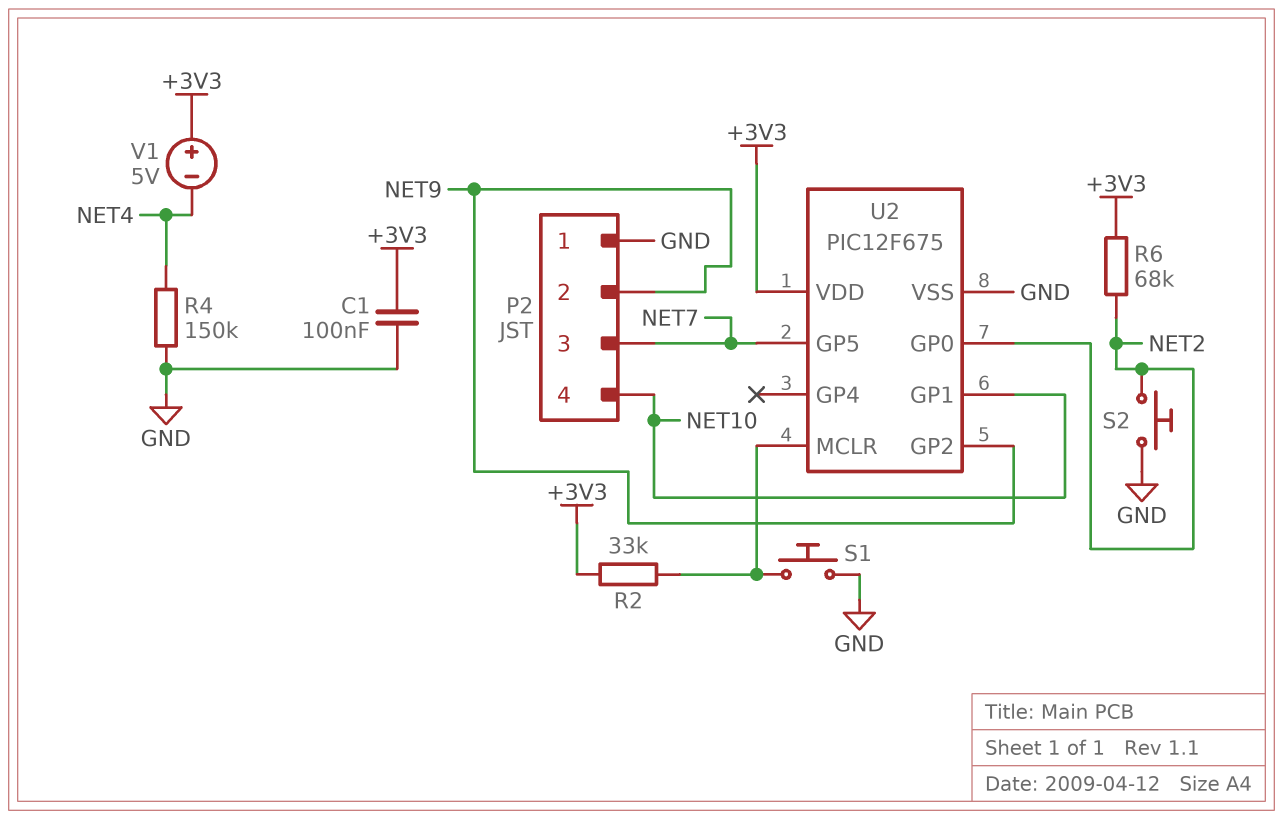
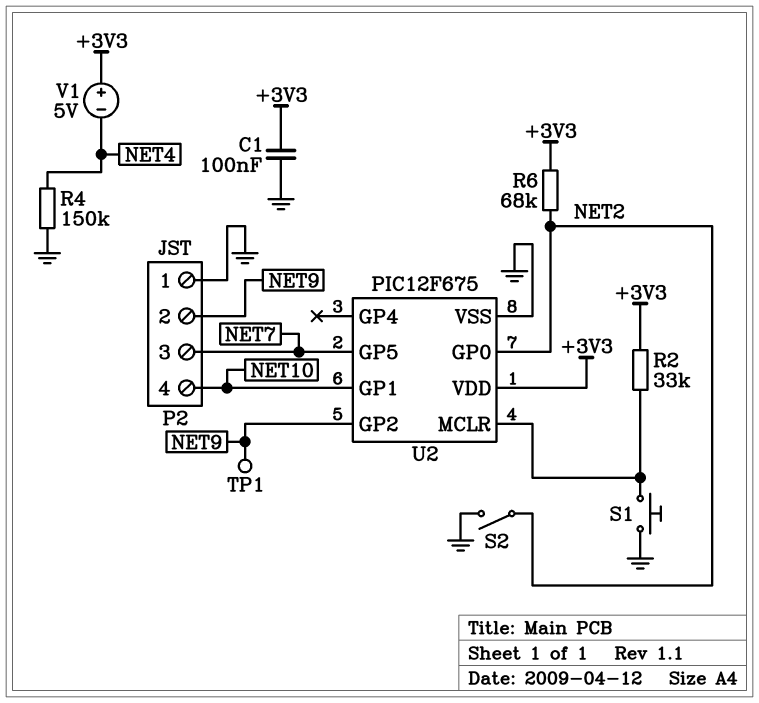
S2: button (GND, NET2) -> switch (GND, NET2)
TP1: none -> test point (NET9)

